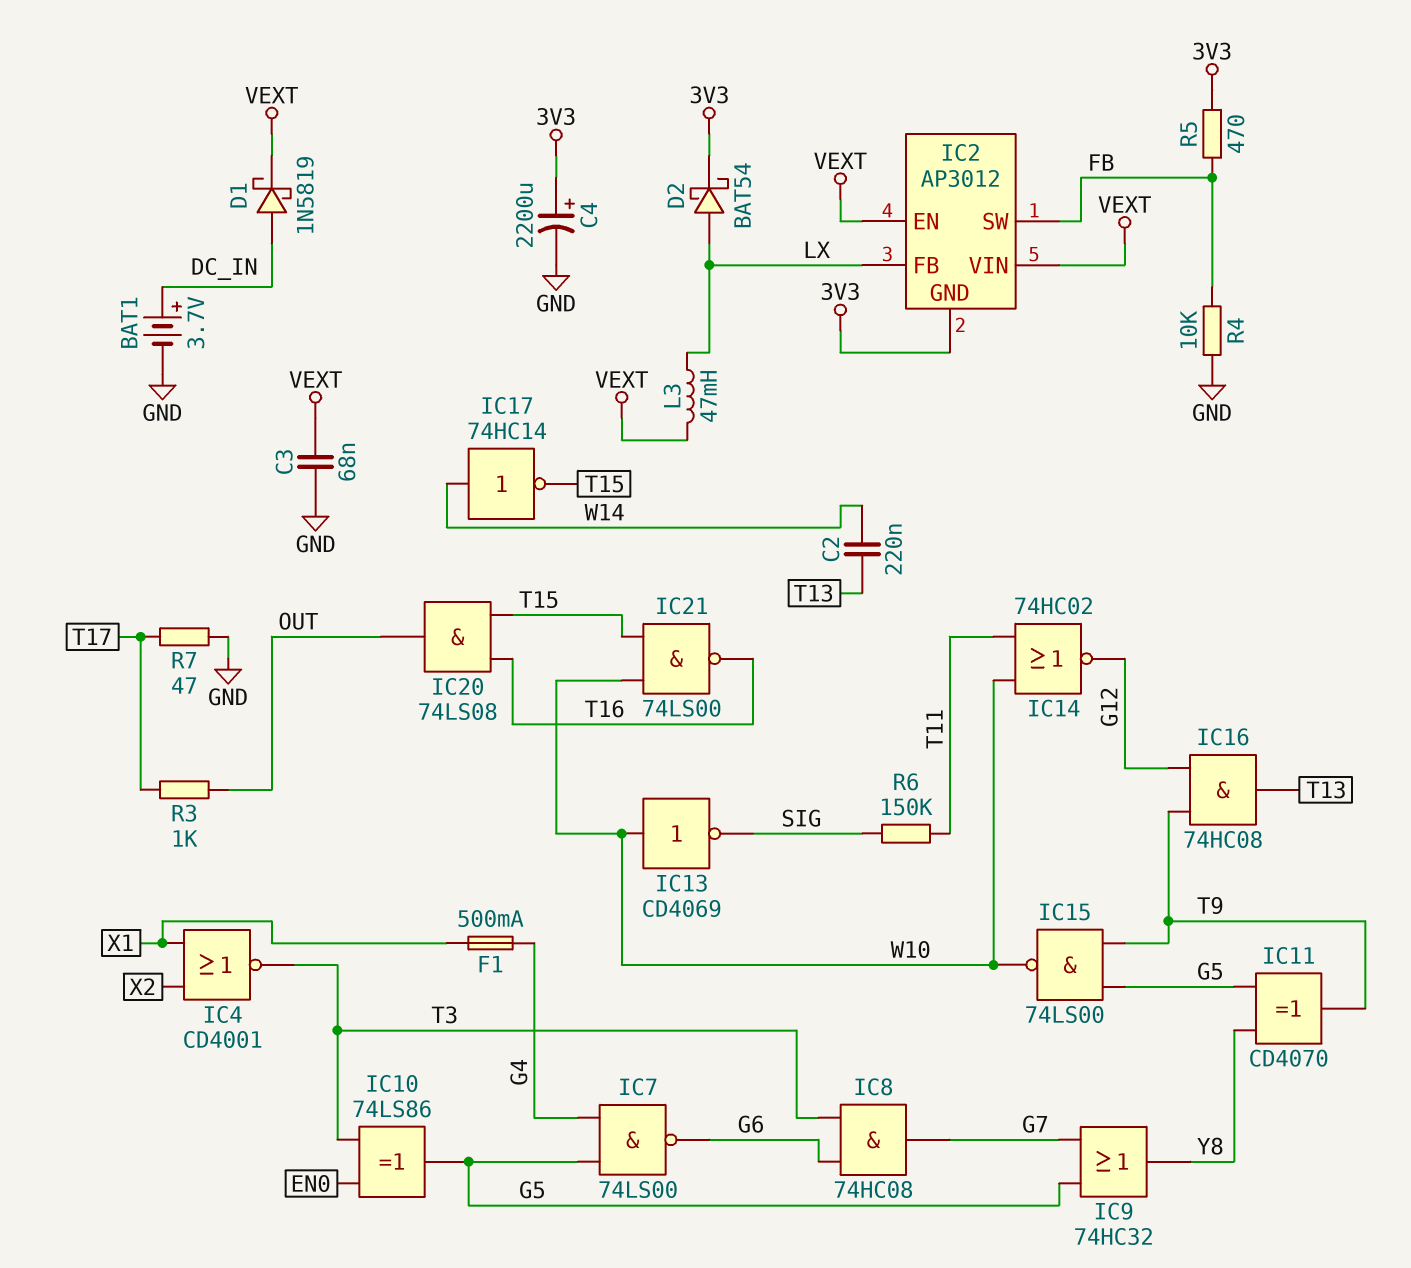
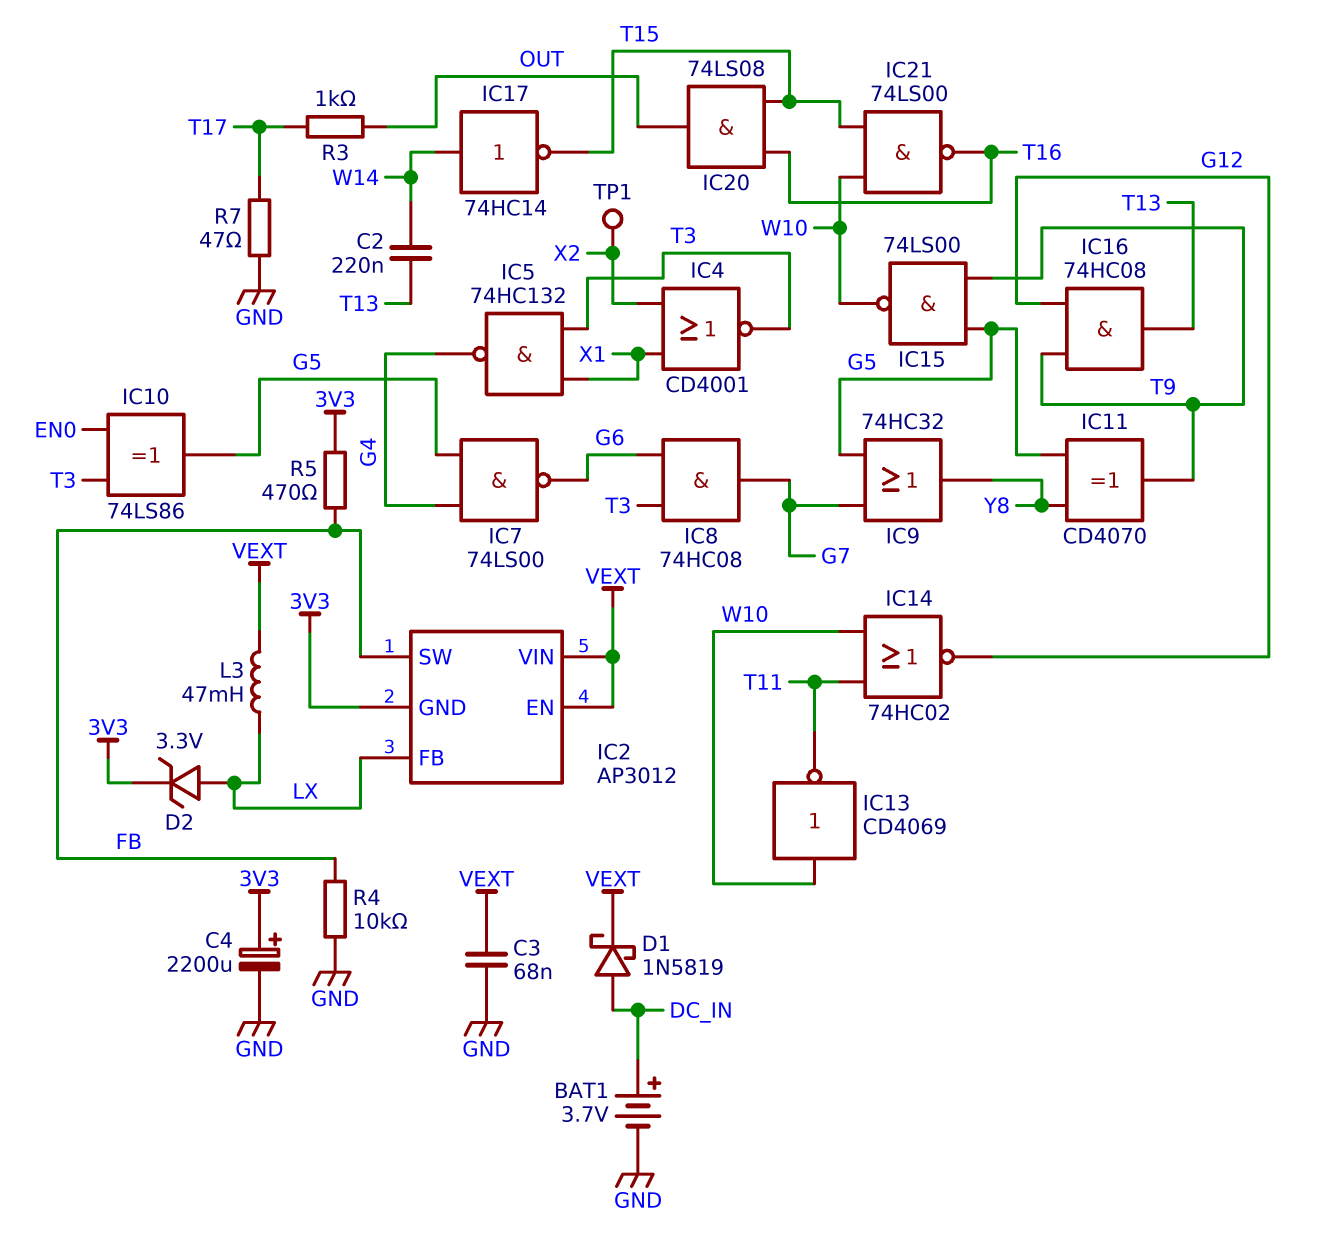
D2: schottky BAT54 (A LX, K 3V3) -> zener 3.3V (A LX, K 3V3)
F1: 500mA (G4, X1) -> none
IC5: none -> NAND 74HC132 (in T3, in X1, out G4)
IC13: NOT CD4069 (in W10, out SIG) -> NOT CD4069 (in W10, out T11)
R6: 150k (SIG, T11) -> none
TP1: none -> test point (X2)

